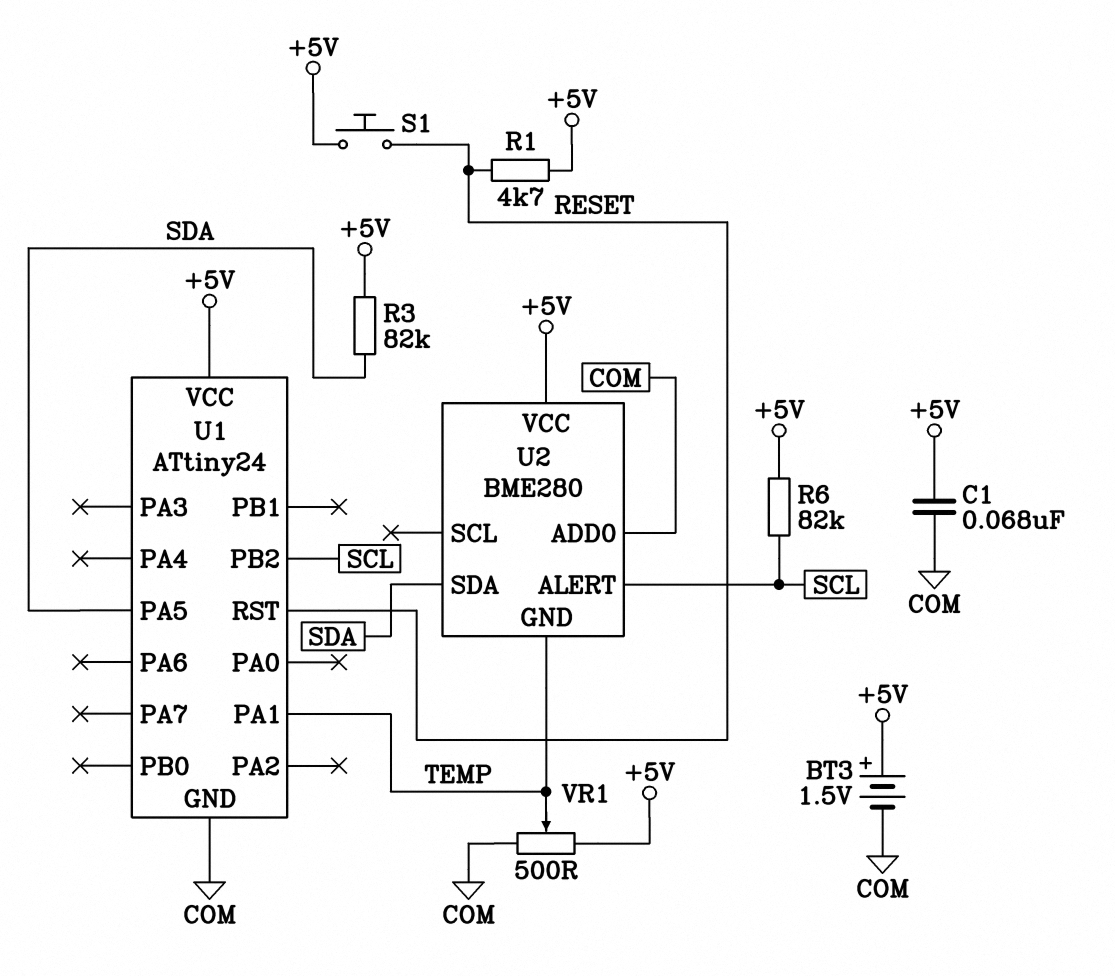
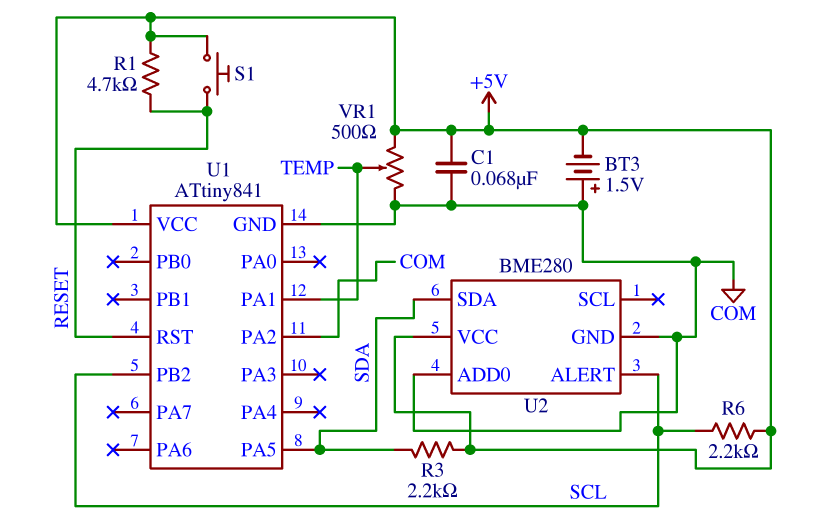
BT3: 1.5V (plus +5V, minus COM) -> 1.5V (plus COM, minus +5V)
R3: 82k (+5V, SDA) -> 2.2k (+5V, SDA)
R6: 82k (+5V, SCL) -> 2.2k (+5V, SCL)
U1: ATtiny24 -> ATtiny841
U1 pin PA2: none -> COM
U2 pin GND: TEMP -> COM

